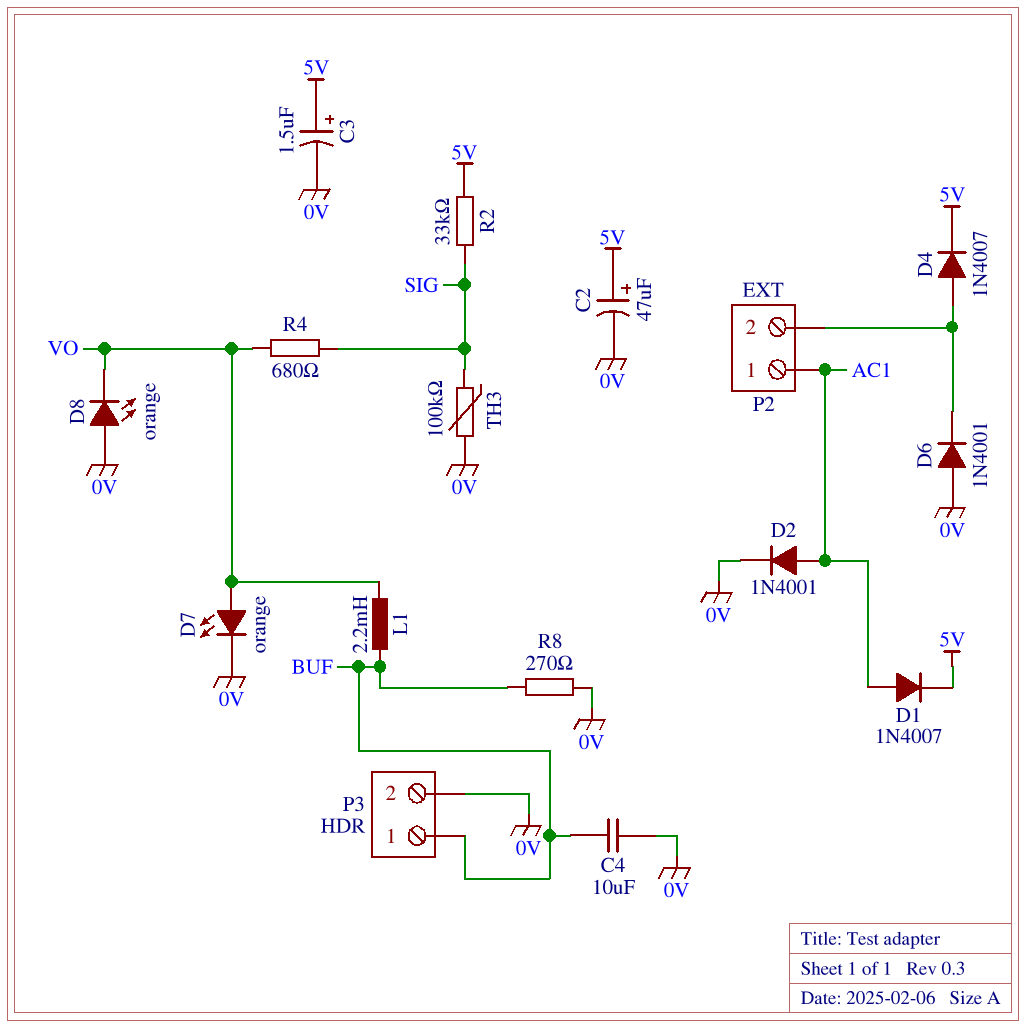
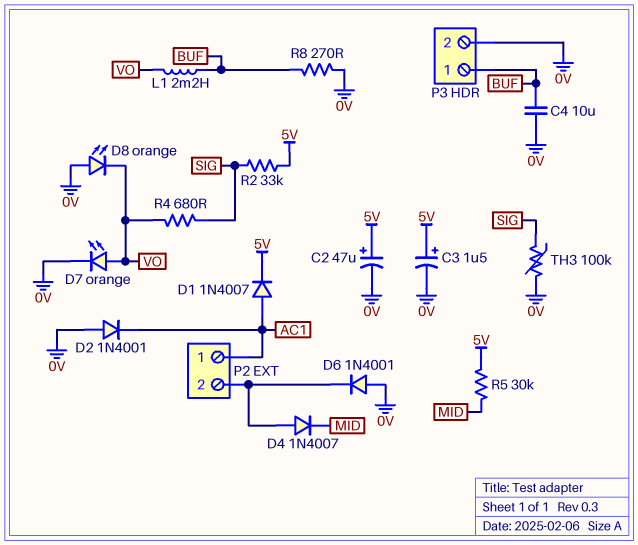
D2: diode 1N4001 (A AC1, K 0V) -> diode 1N4001 (A 0V, K AC1)
D4: diode 1N4007 (A P2/2, K 5V) -> diode 1N4007 (A P2/2, K MID)
R5: none -> 30k (5V, MID)

